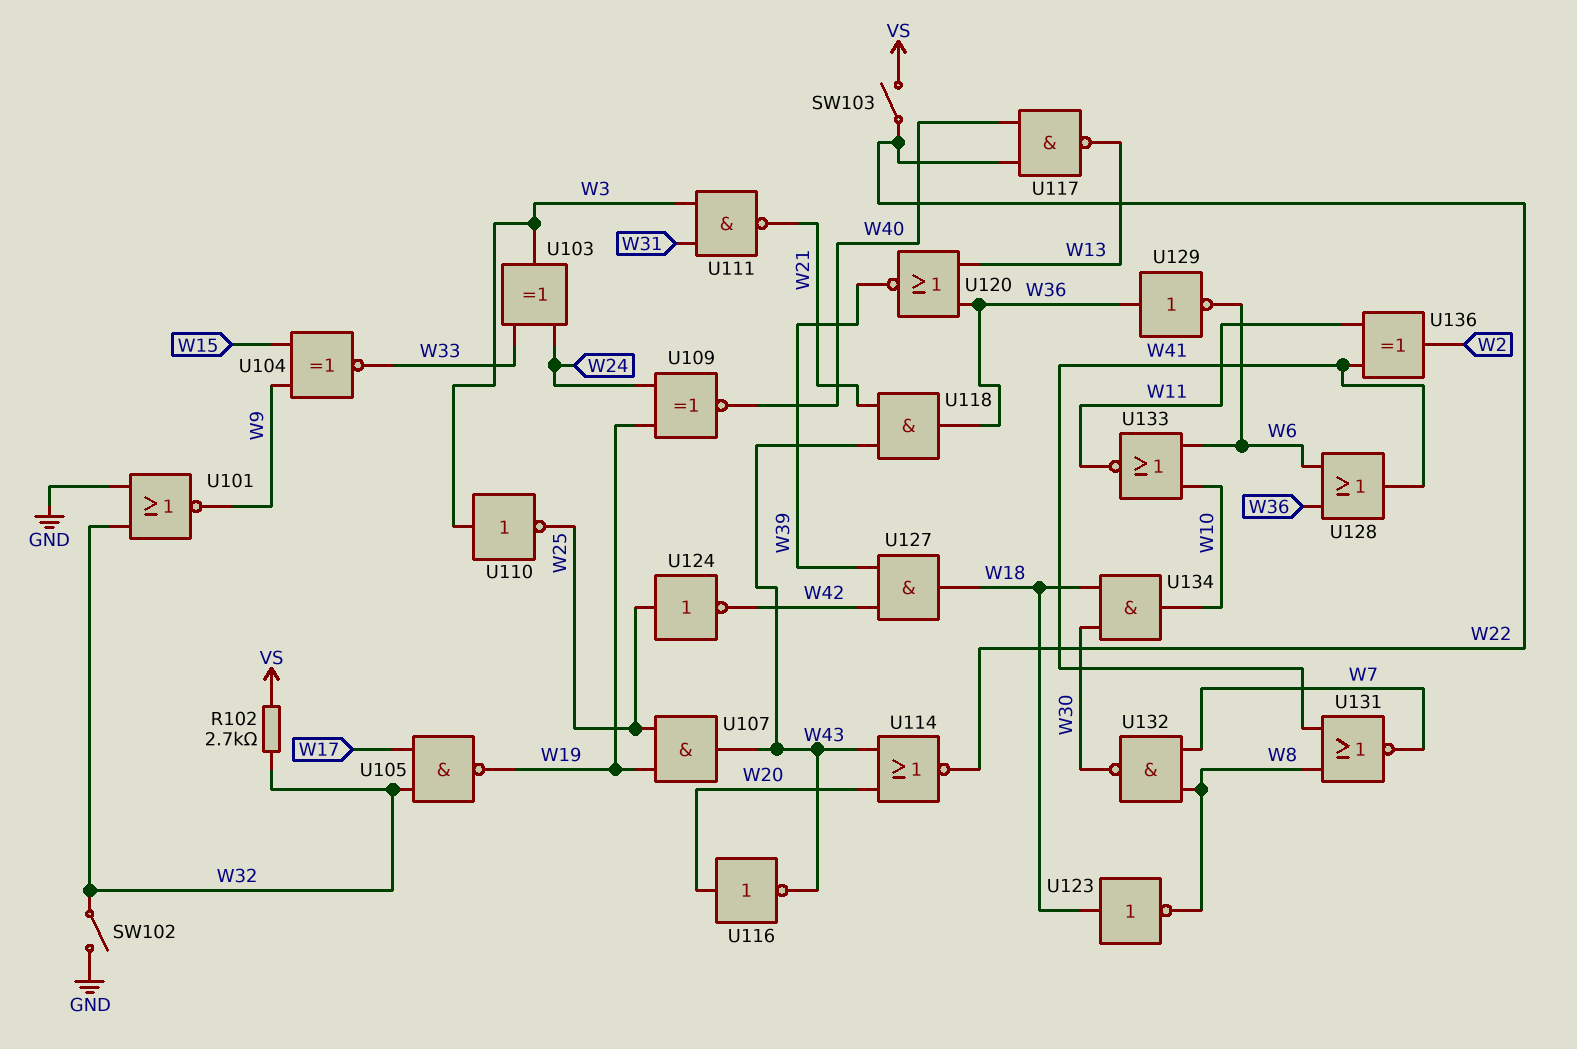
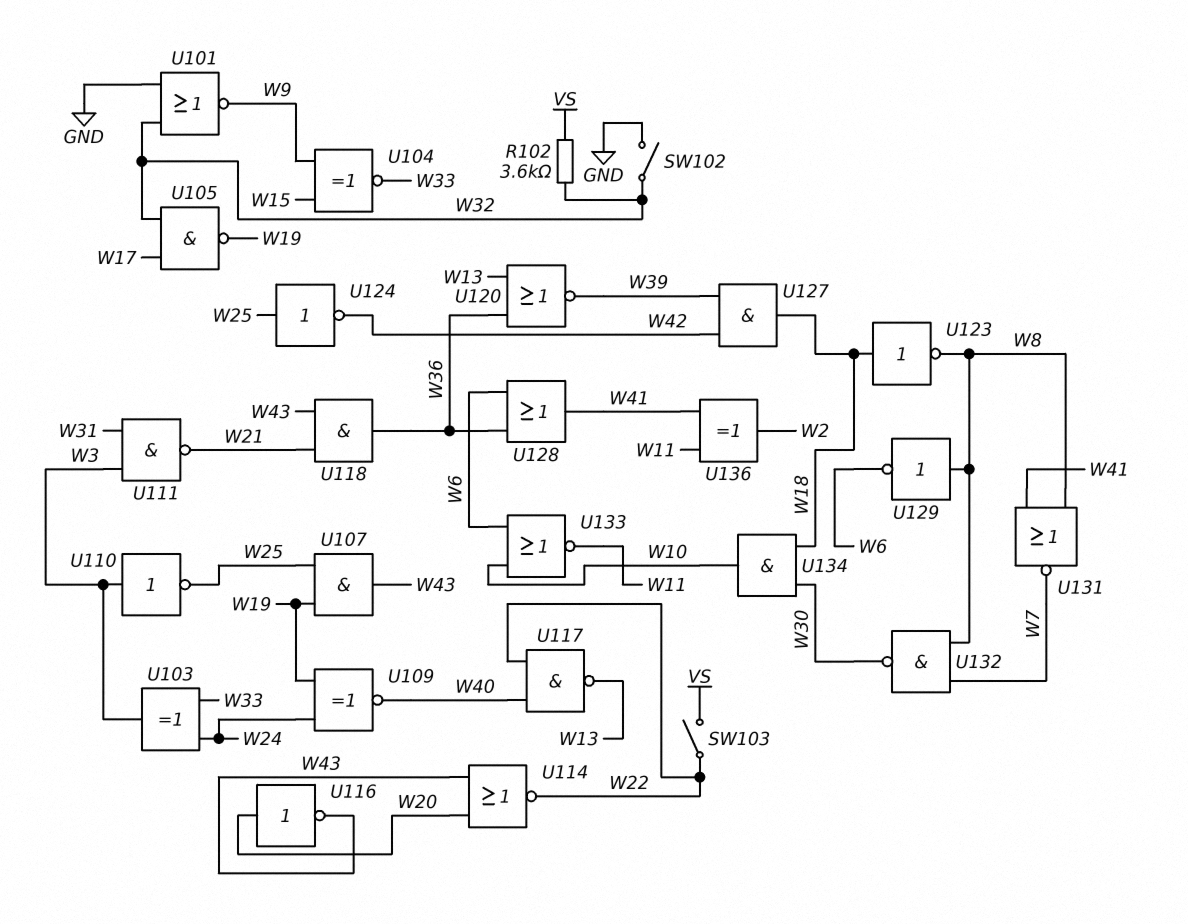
R102: 2.7k (VS, W32) -> 3.6k (VS, W32)
U129: NOT (in W36, out W6) -> NOT (in W8, out W6)

